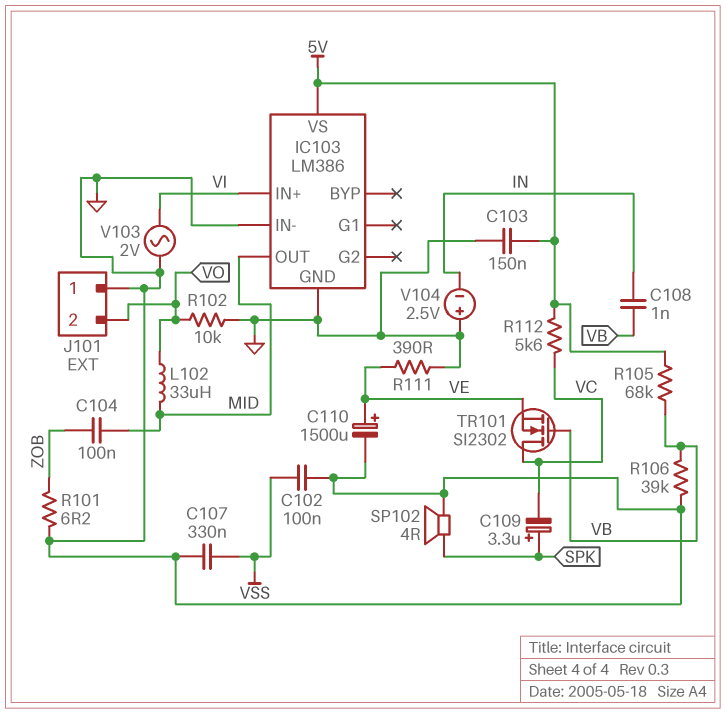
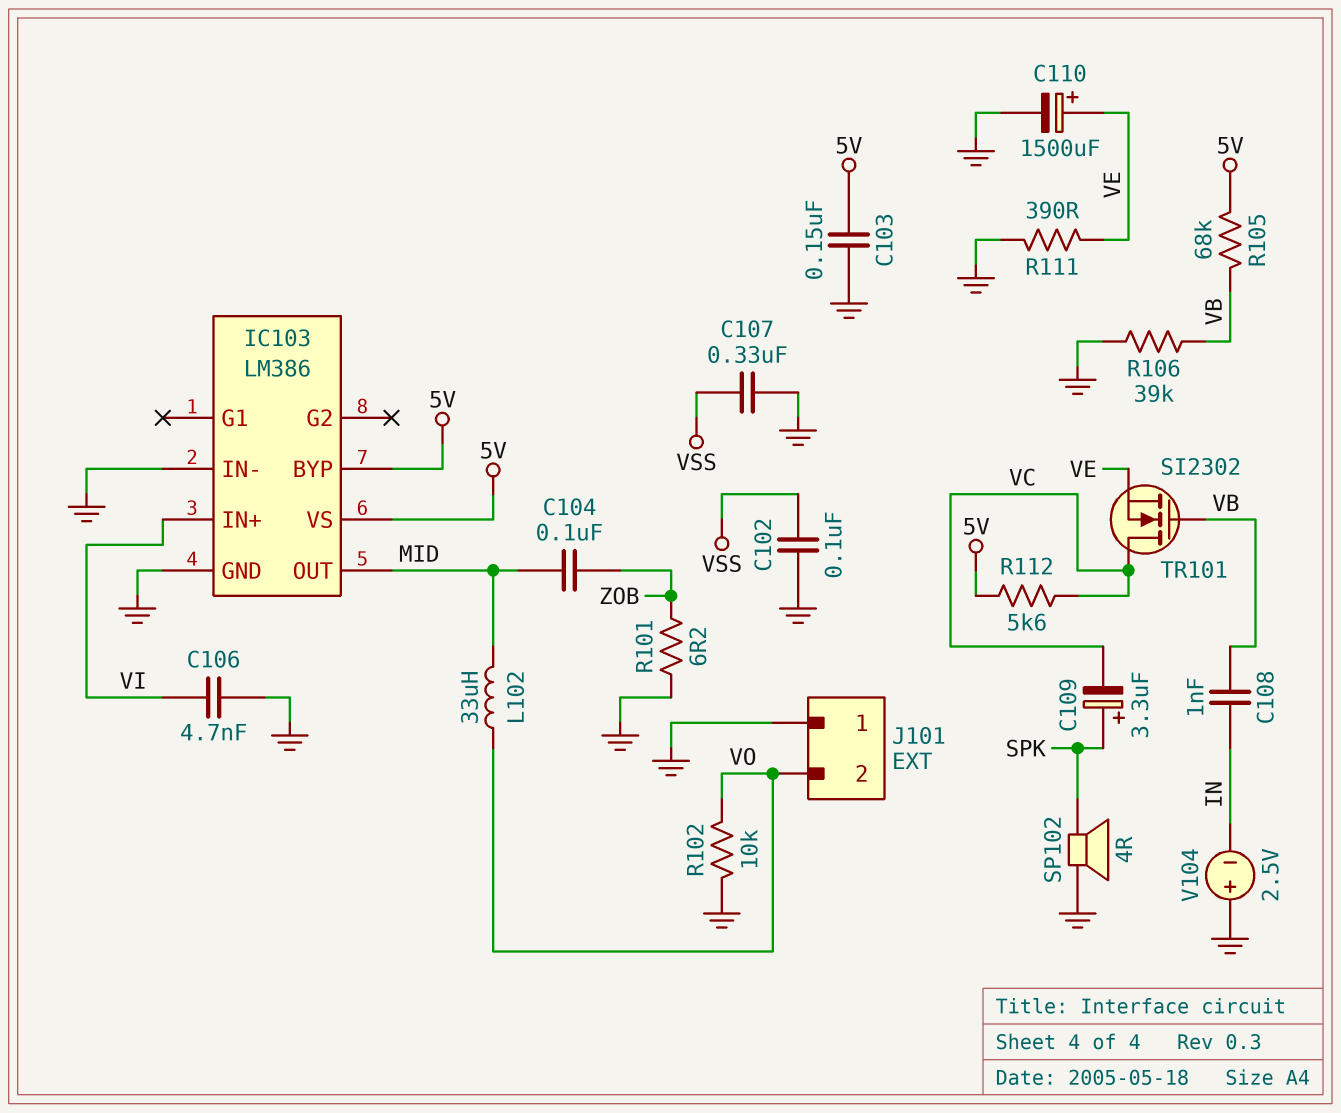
C106: none -> 4.7nF (GND, VI)
IC103 pin BYP: none -> 5V
V103: AC 2V (GND, VI) -> none

